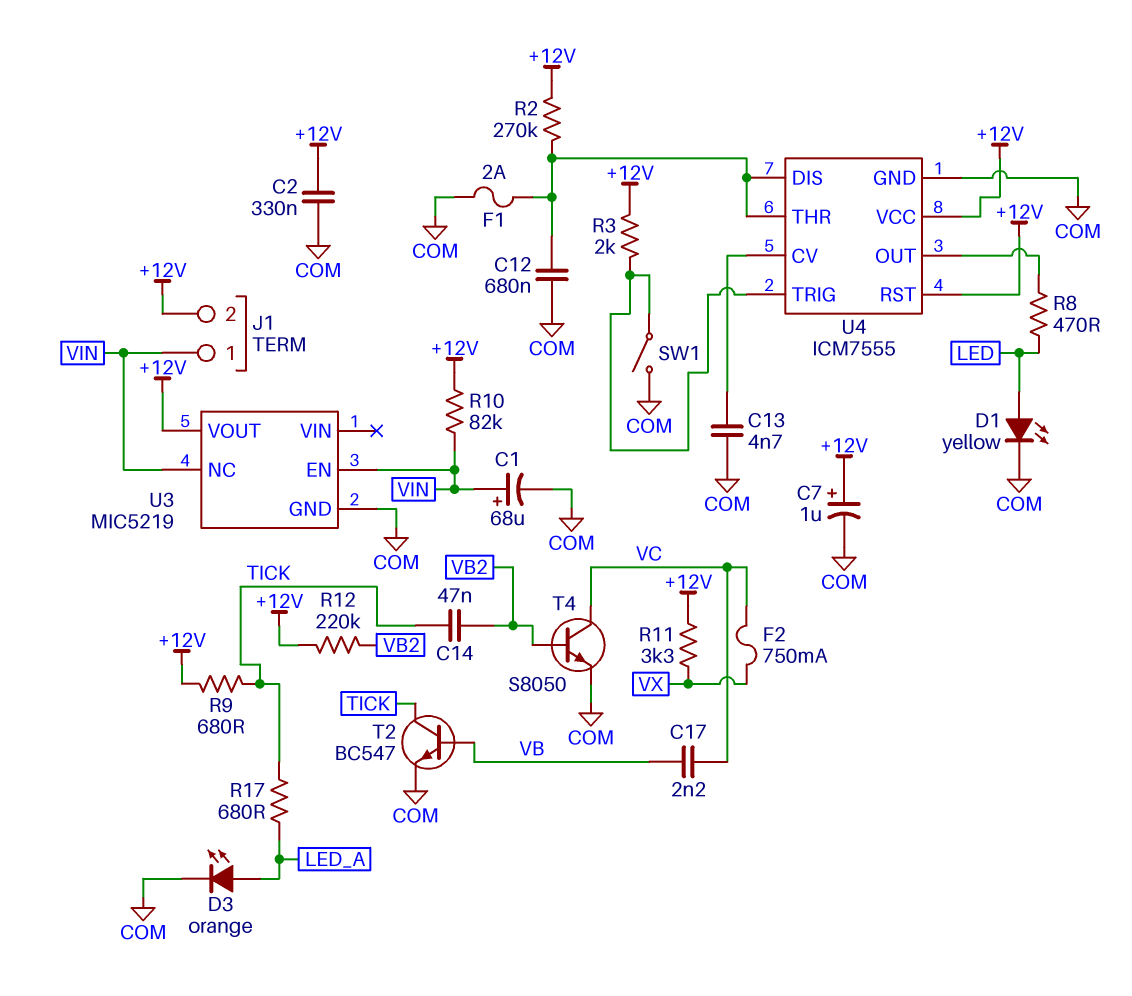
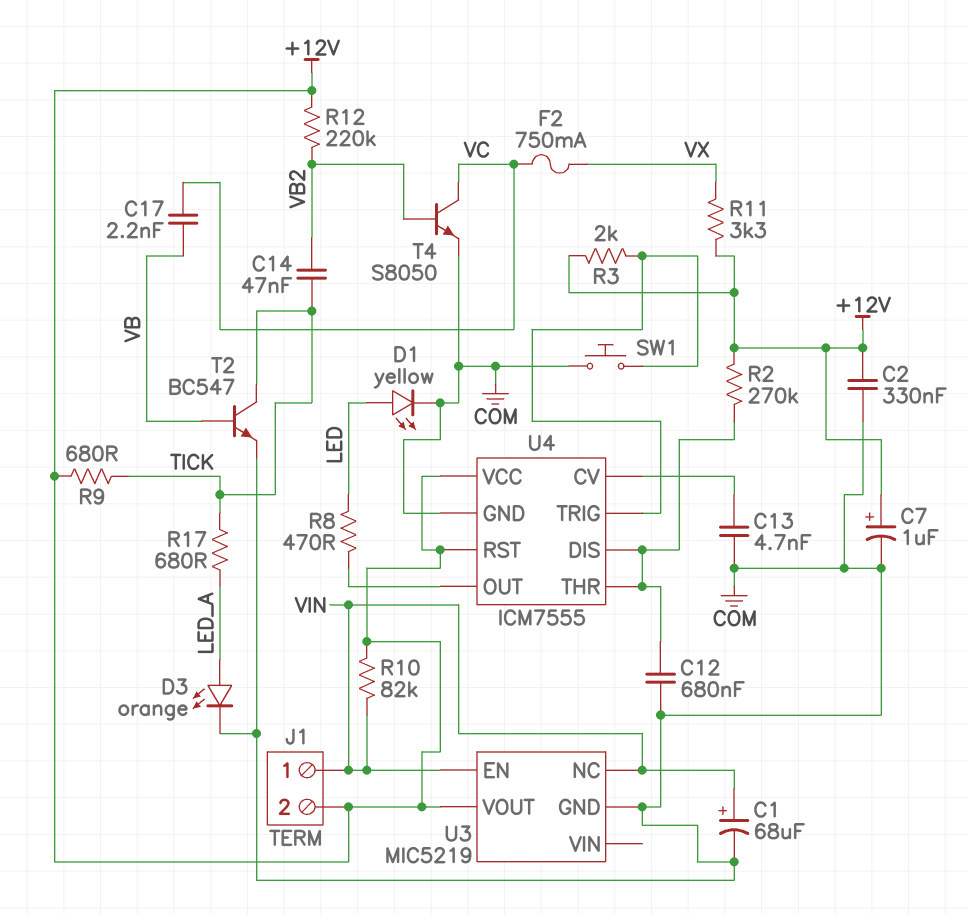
F1: 2A (COM, U4/DIS) -> none
SW1: switch (COM, U4/TRIG) -> button (COM, U4/TRIG)

